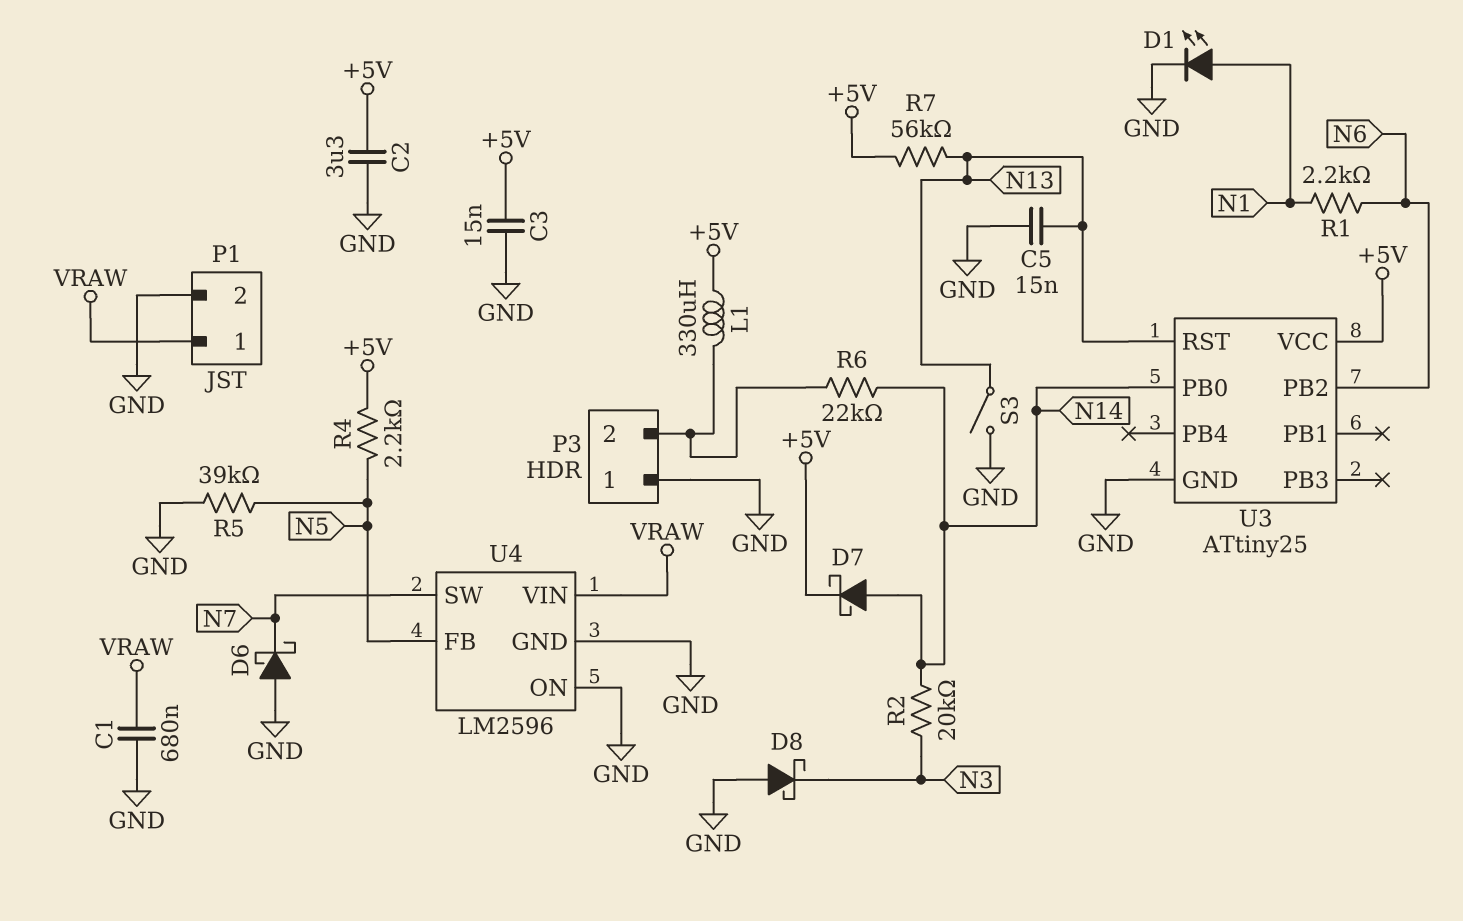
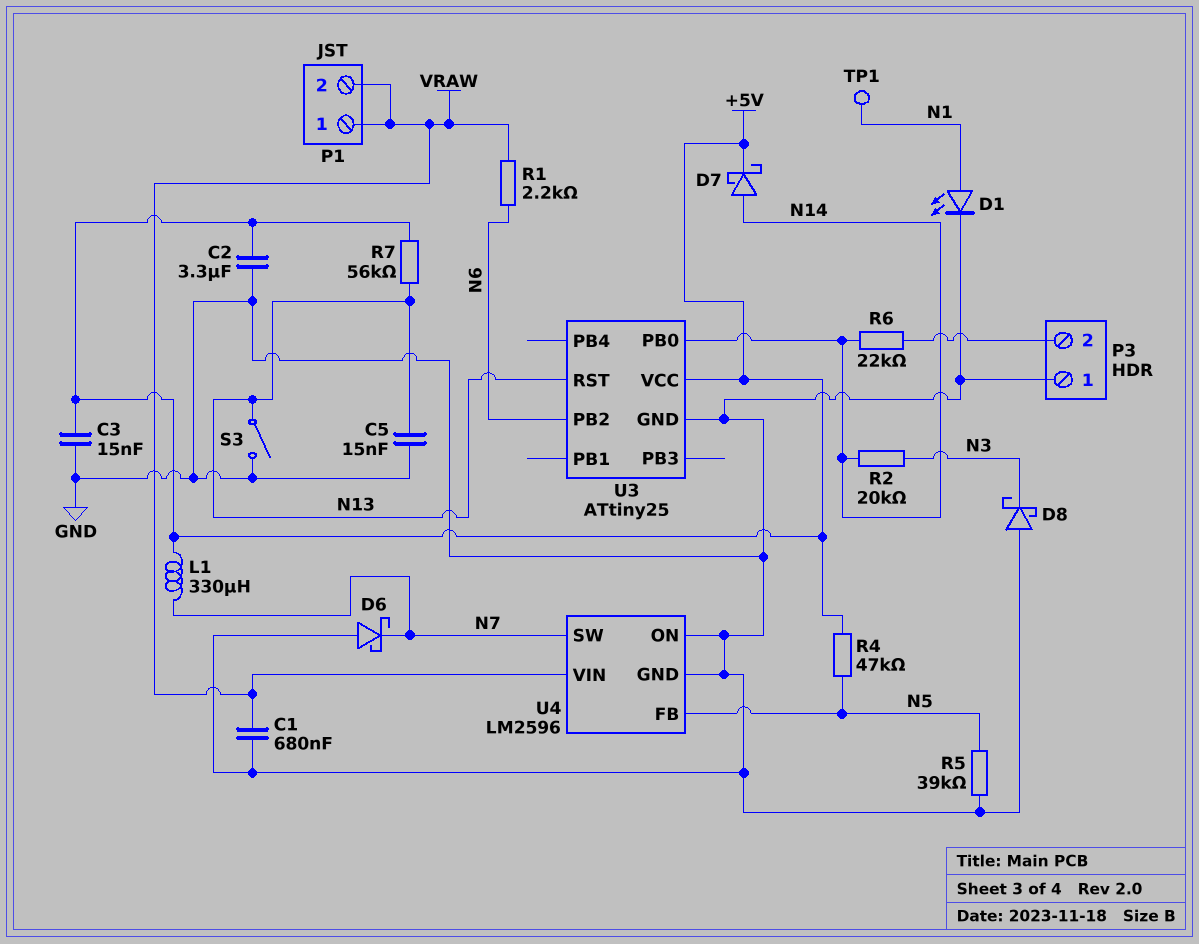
L1: 330uH (+5V, P3/2) -> 330uH (+5V, N7)
P1 pin 2: GND -> VRAW
R1: 2.2k (N1, N6) -> 2.2k (N6, VRAW)
R4: 2.2k (+5V, N5) -> 47k (+5V, N5)
TP1: none -> test point (N1)

